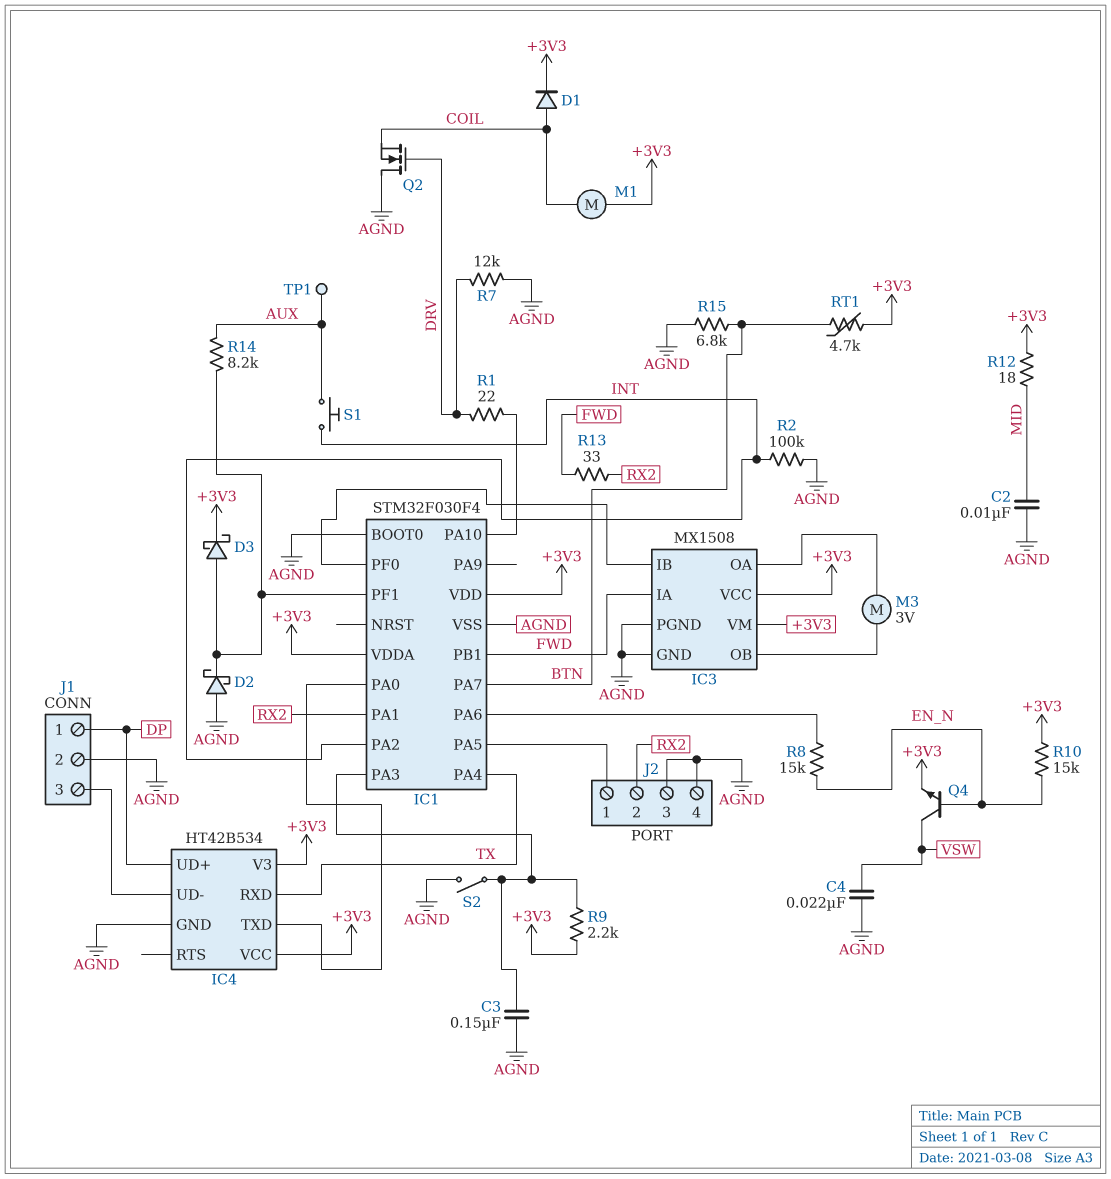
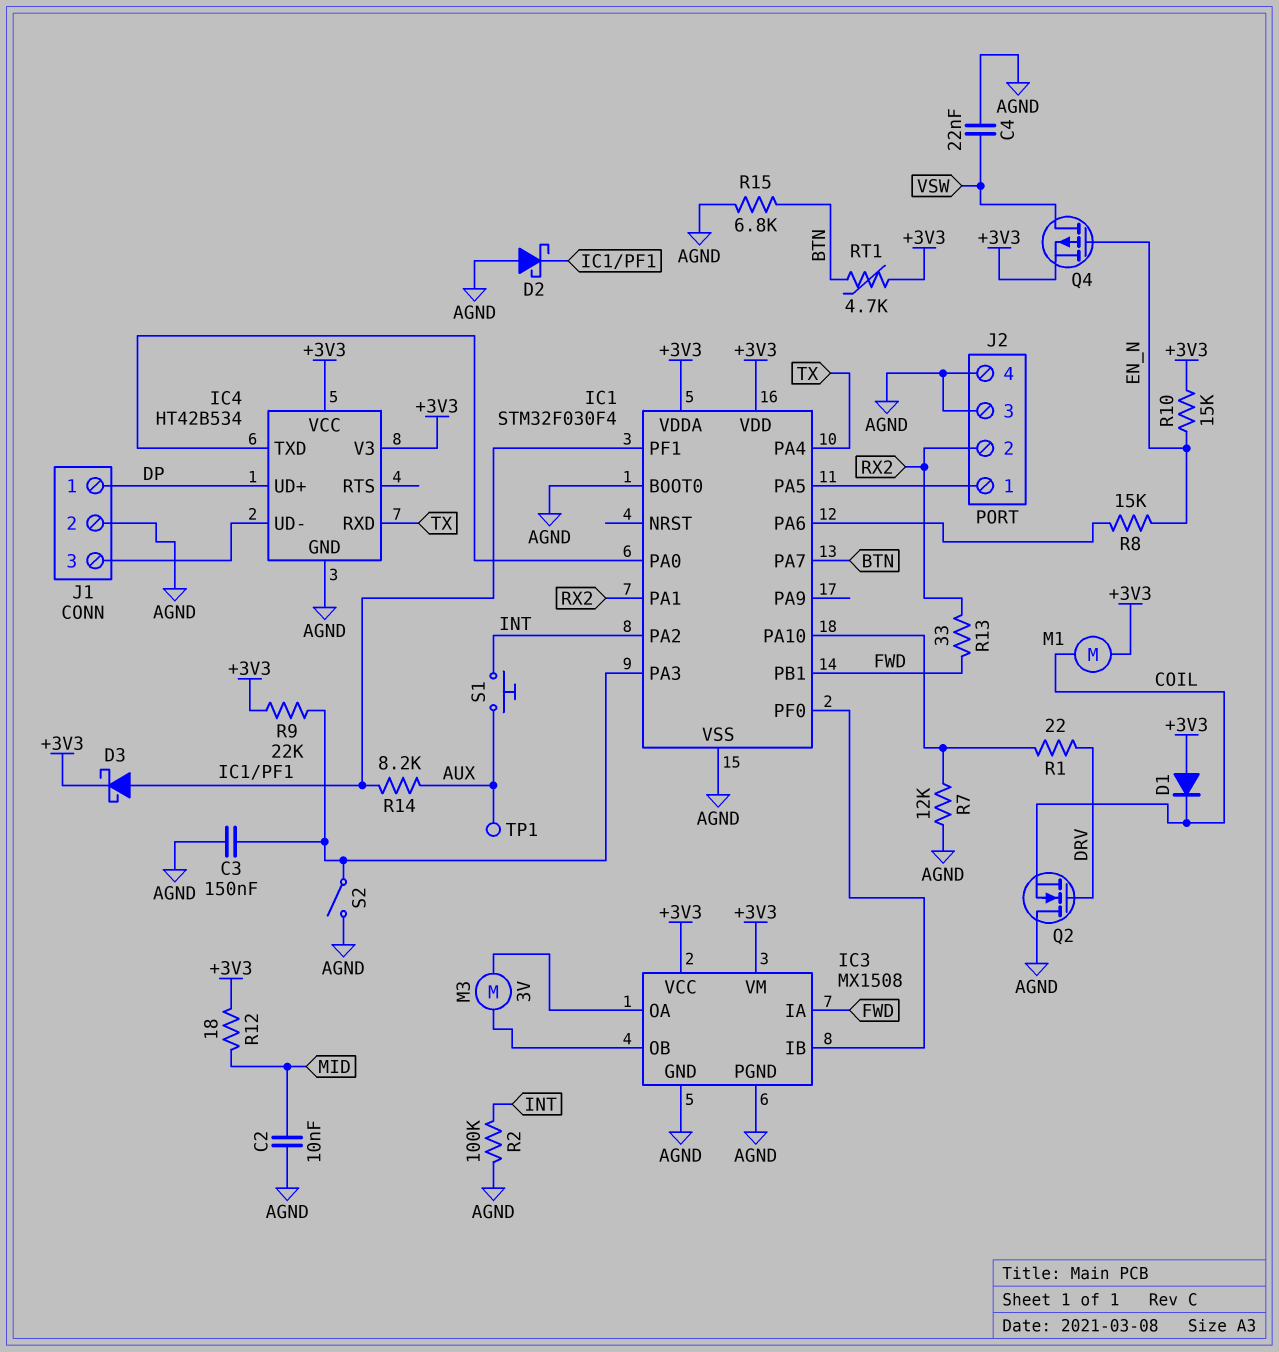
D1: diode (A COIL, K +3V3) -> diode (A +3V3, K COIL)
Q4: NPN (B EN_N, C VSW, E +3V3) -> PMOS (G EN_N, D VSW, S +3V3)
R7: 12k (AGND, DRV) -> 12k (AGND, IC1/PA10)
R9: 2.2k (+3V3, IC1/PA3) -> 22k (+3V3, IC1/PA3)

